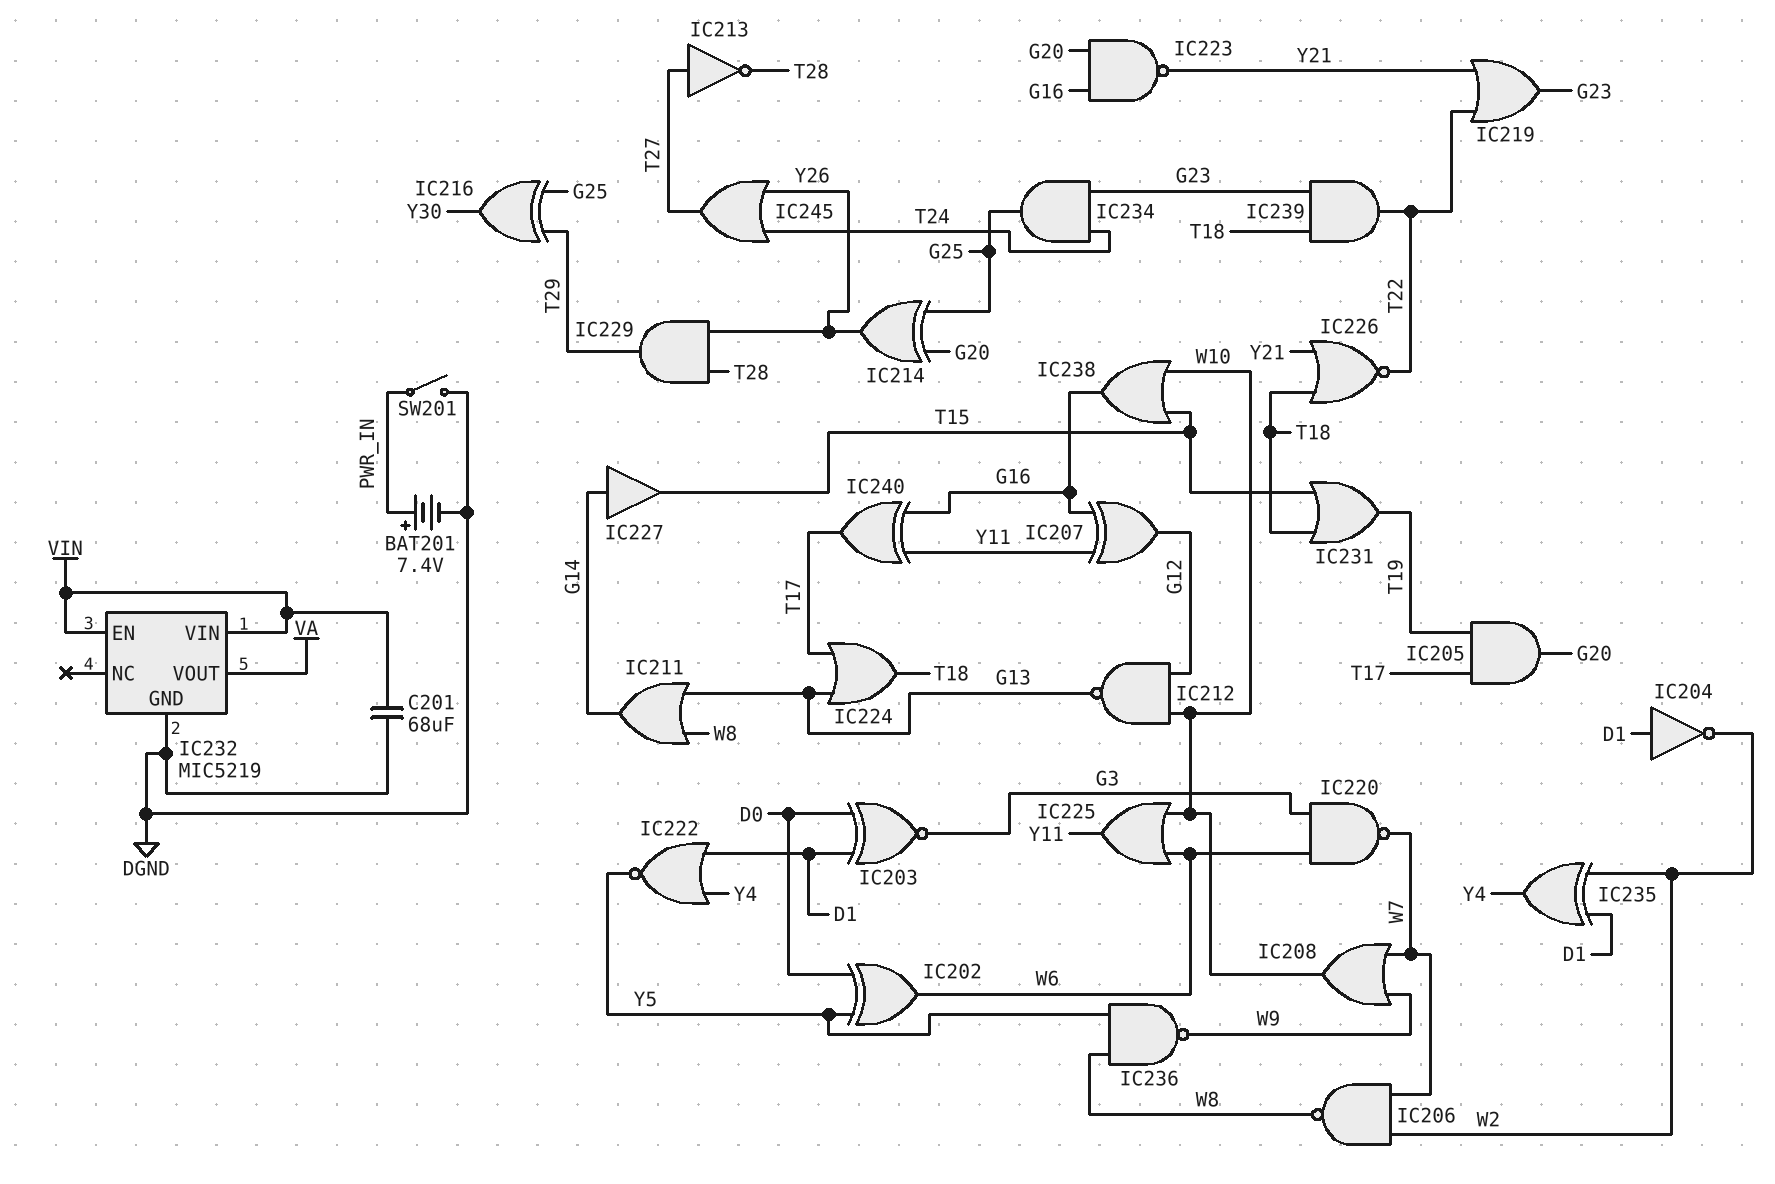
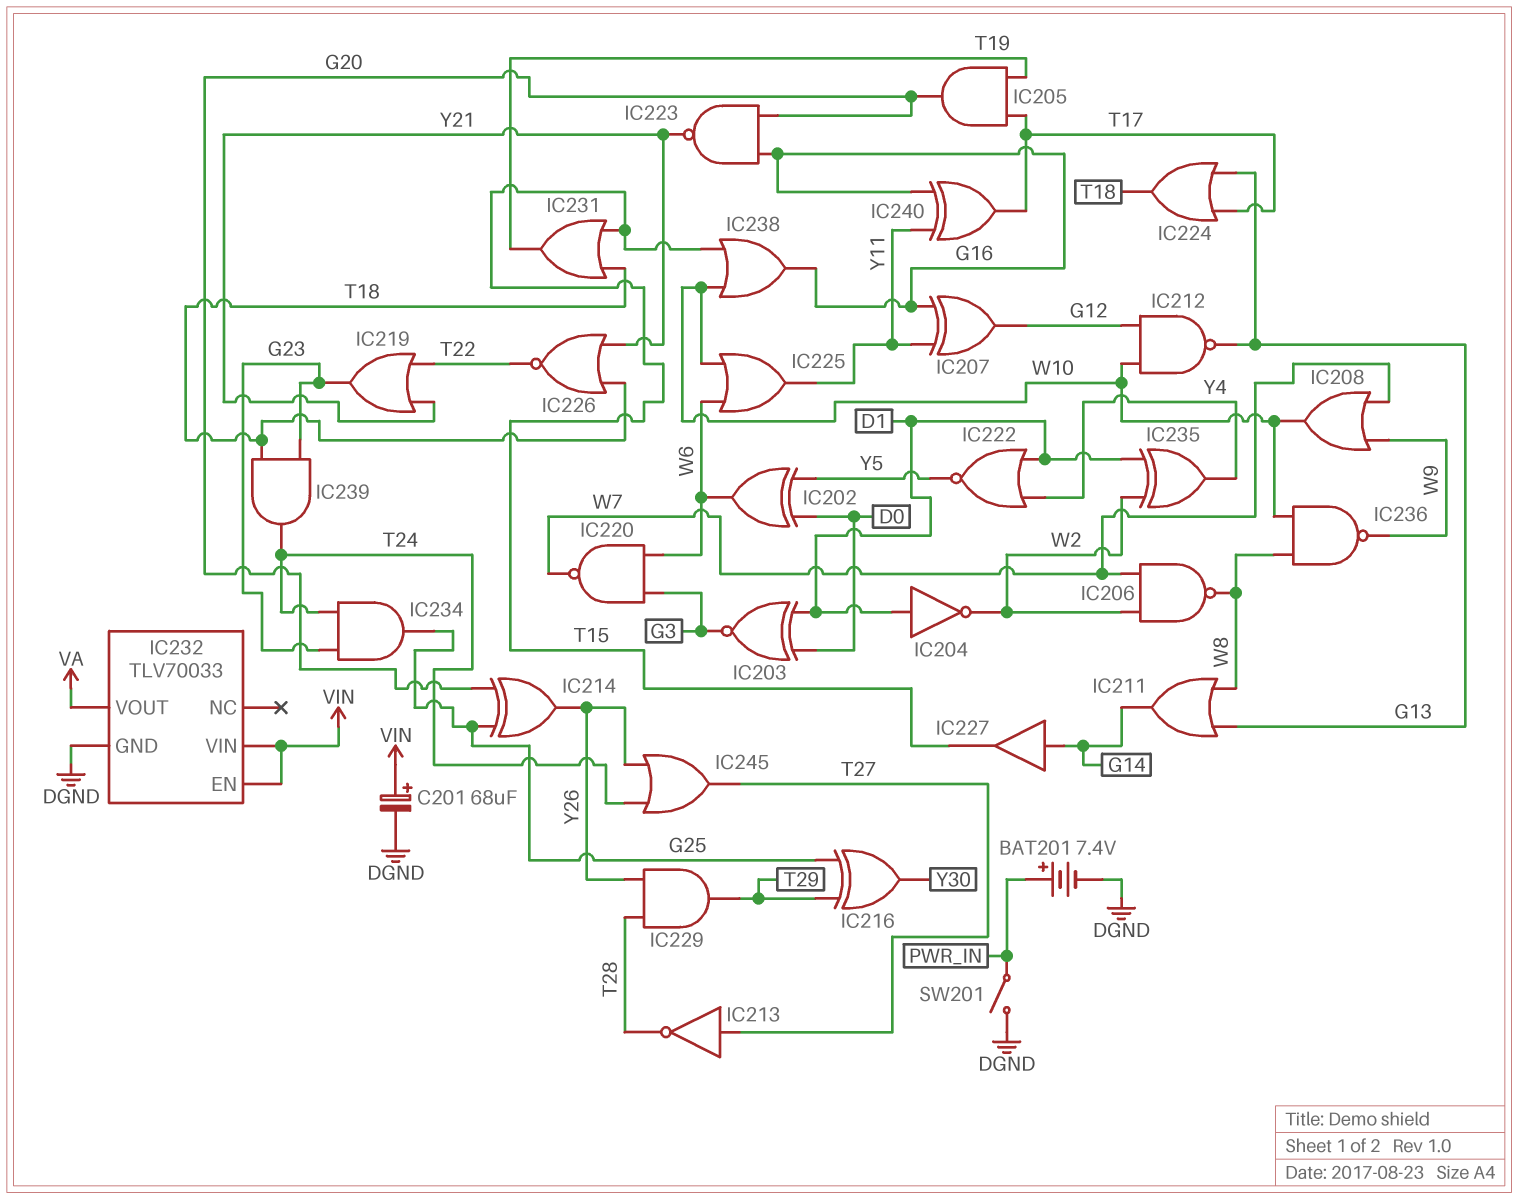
C201: 68uF (DGND, VIN) -> 68uF (plus VIN, minus DGND)
IC232: MIC5219 -> TLV70033
IC236: NAND (in W8, in Y5, out W9) -> NAND (in W8, in W10, out W9)
IC239: AND (in G23, in T18, out T22) -> AND (in G23, in T18, out T24)

